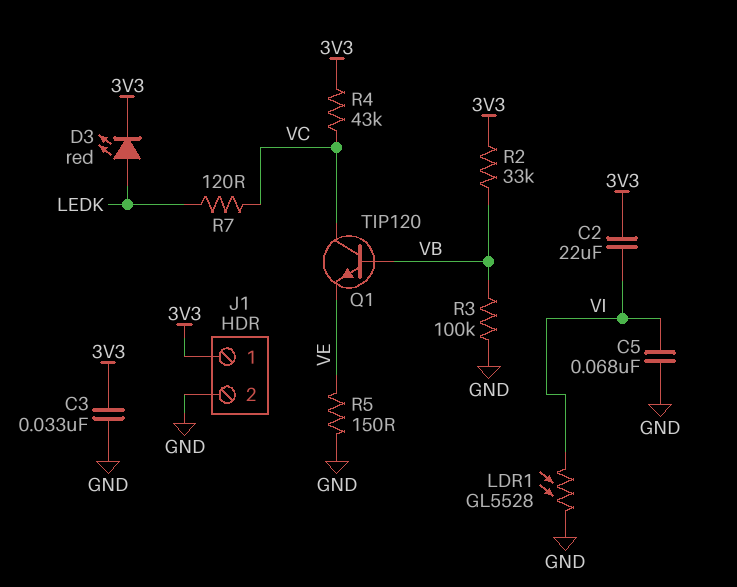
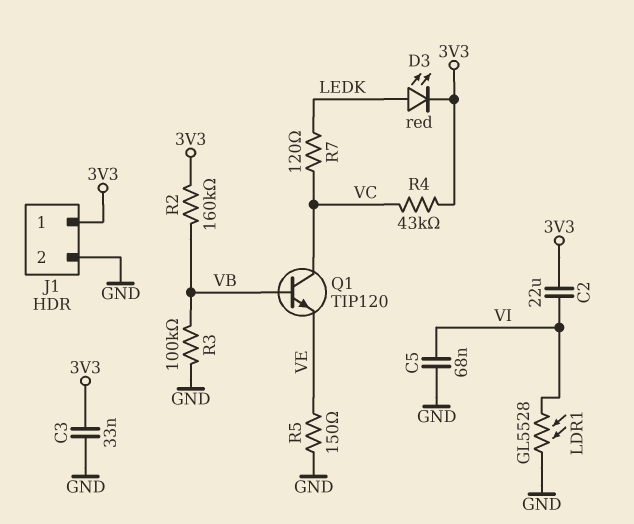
R2: 33k (3V3, VB) -> 160k (3V3, VB)

